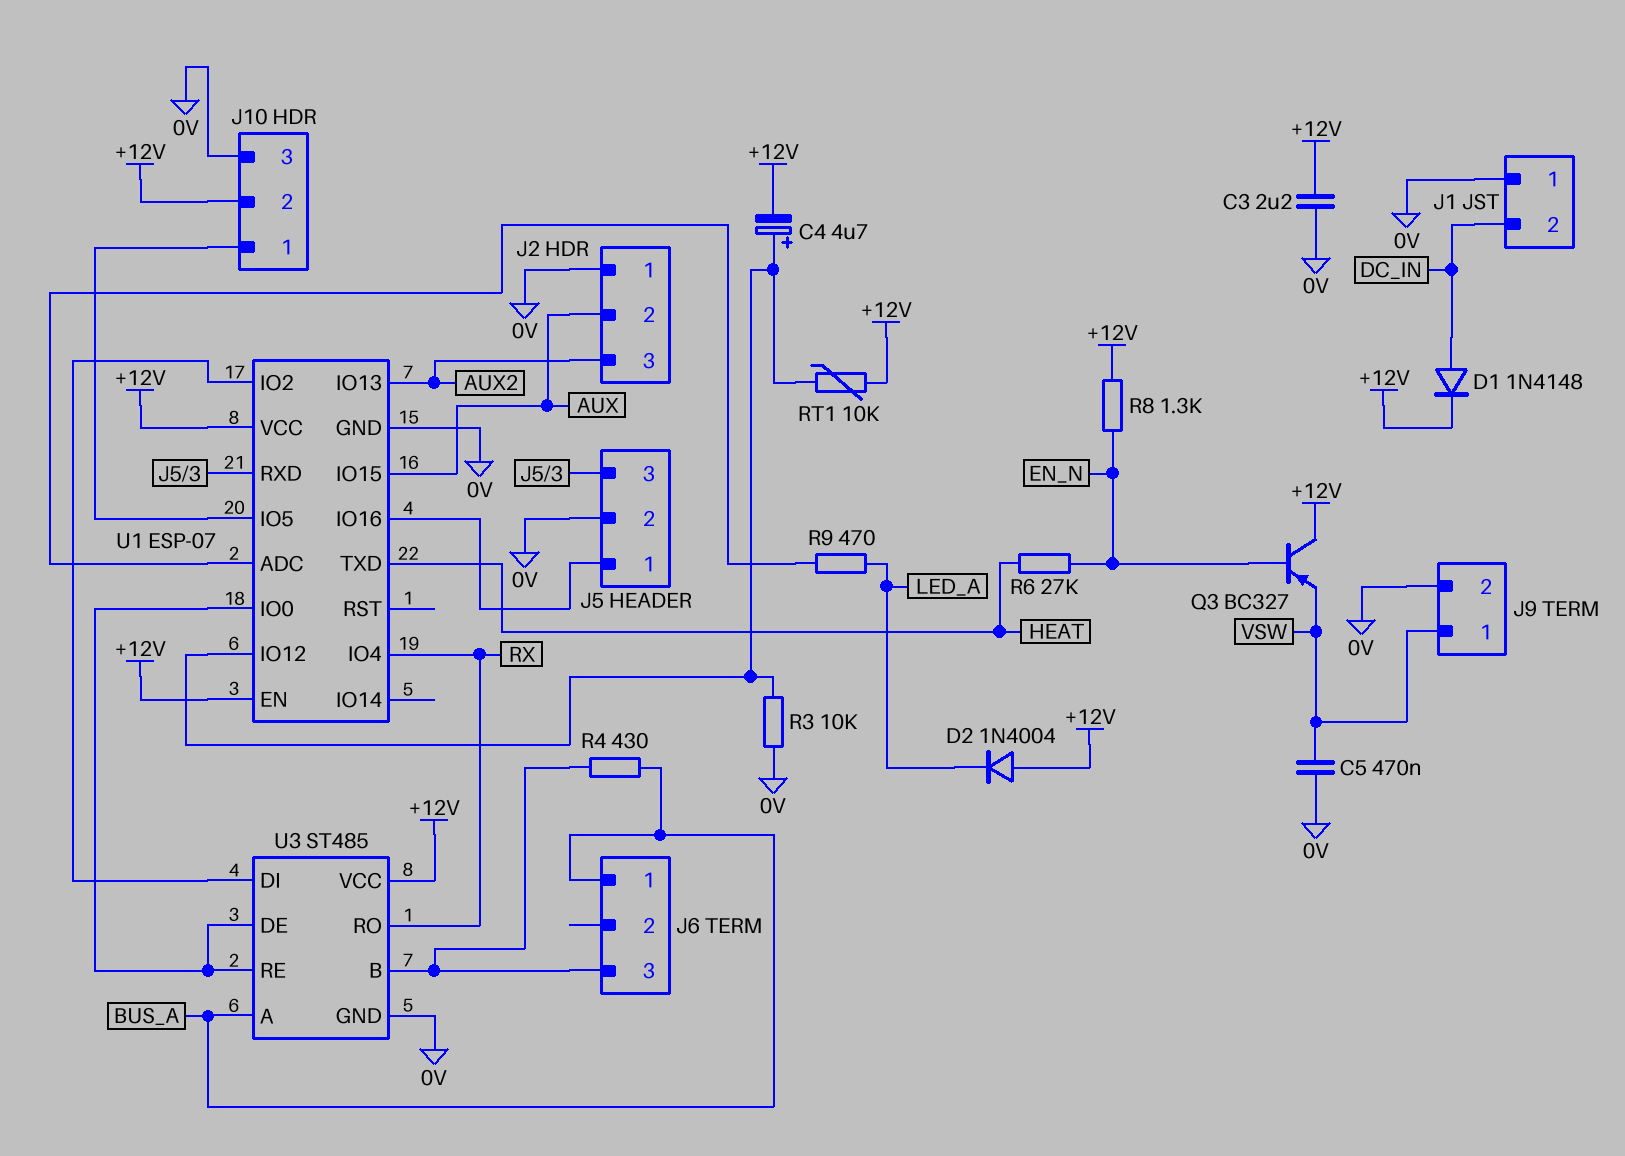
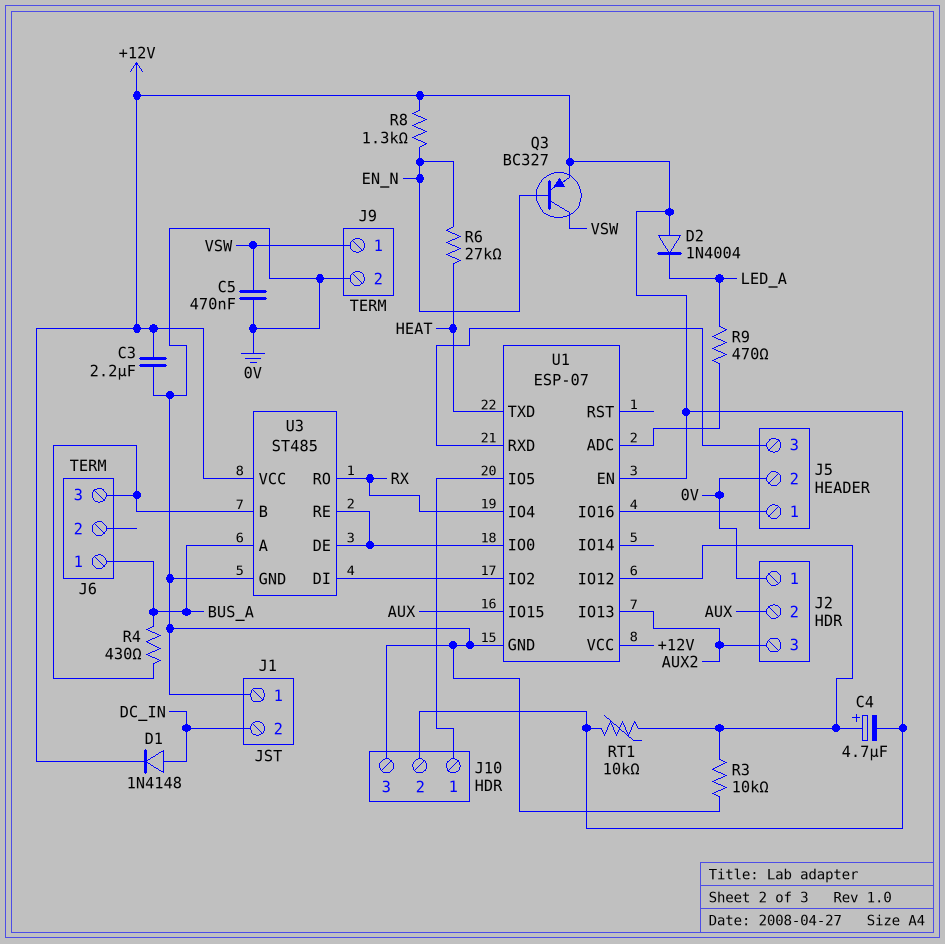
Q3: PNP BC327 (B EN_N, C +12V, E VSW) -> PNP BC327 (B EN_N, C VSW, E +12V)

